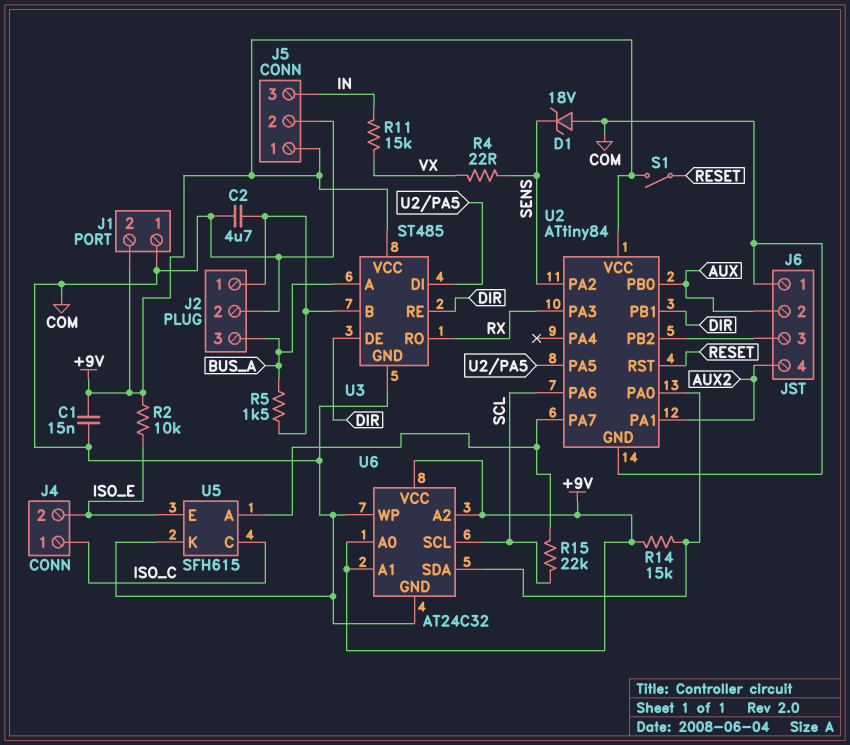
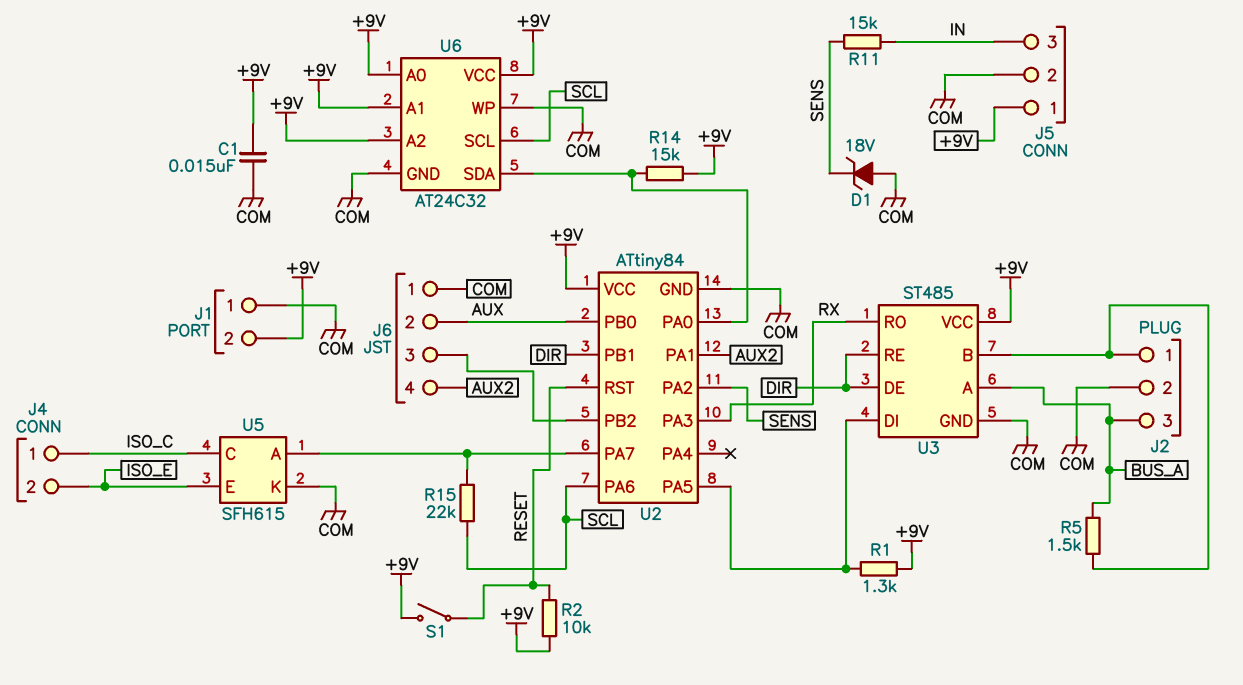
C2: 4.7uF (COM, J2/1) -> none
R1: none -> 1.3k (+9V, U2/PA5)
R2: 10k (+9V, ISO_E) -> 10k (+9V, RESET)
R4: 22 (SENS, VX) -> none
R11: 15k (IN, VX) -> 15k (IN, SENS)

